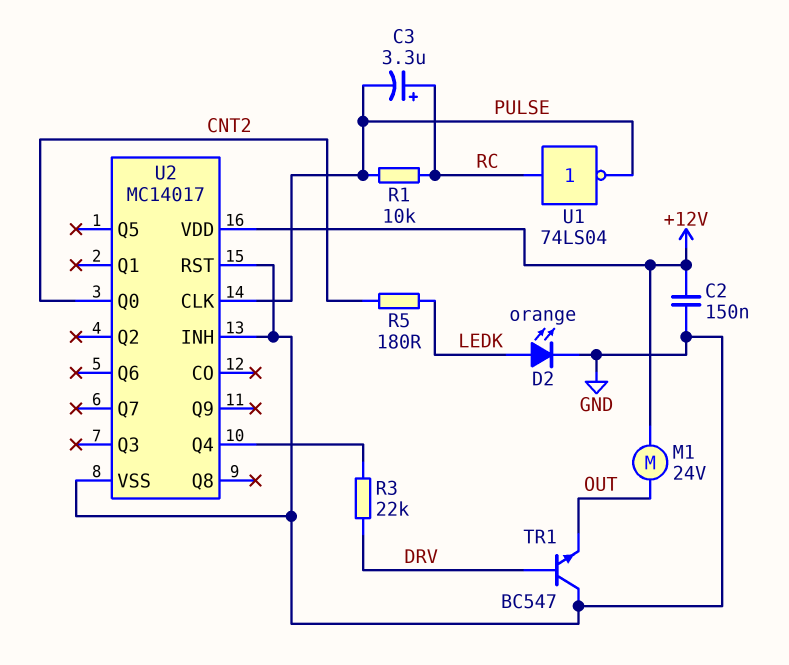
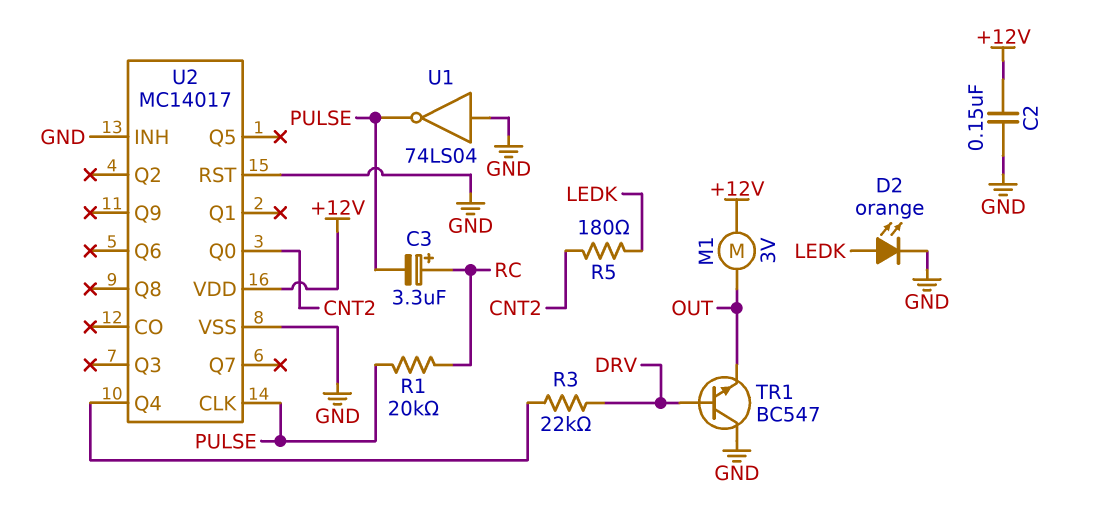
M1: motor 24V (+12V, OUT) -> motor 3V (+12V, OUT)
R1: 10k (PULSE, RC) -> 20k (PULSE, RC)
U1: NOT 74LS04 (in RC, out PULSE) -> NOT 74LS04 (in GND, out PULSE)

